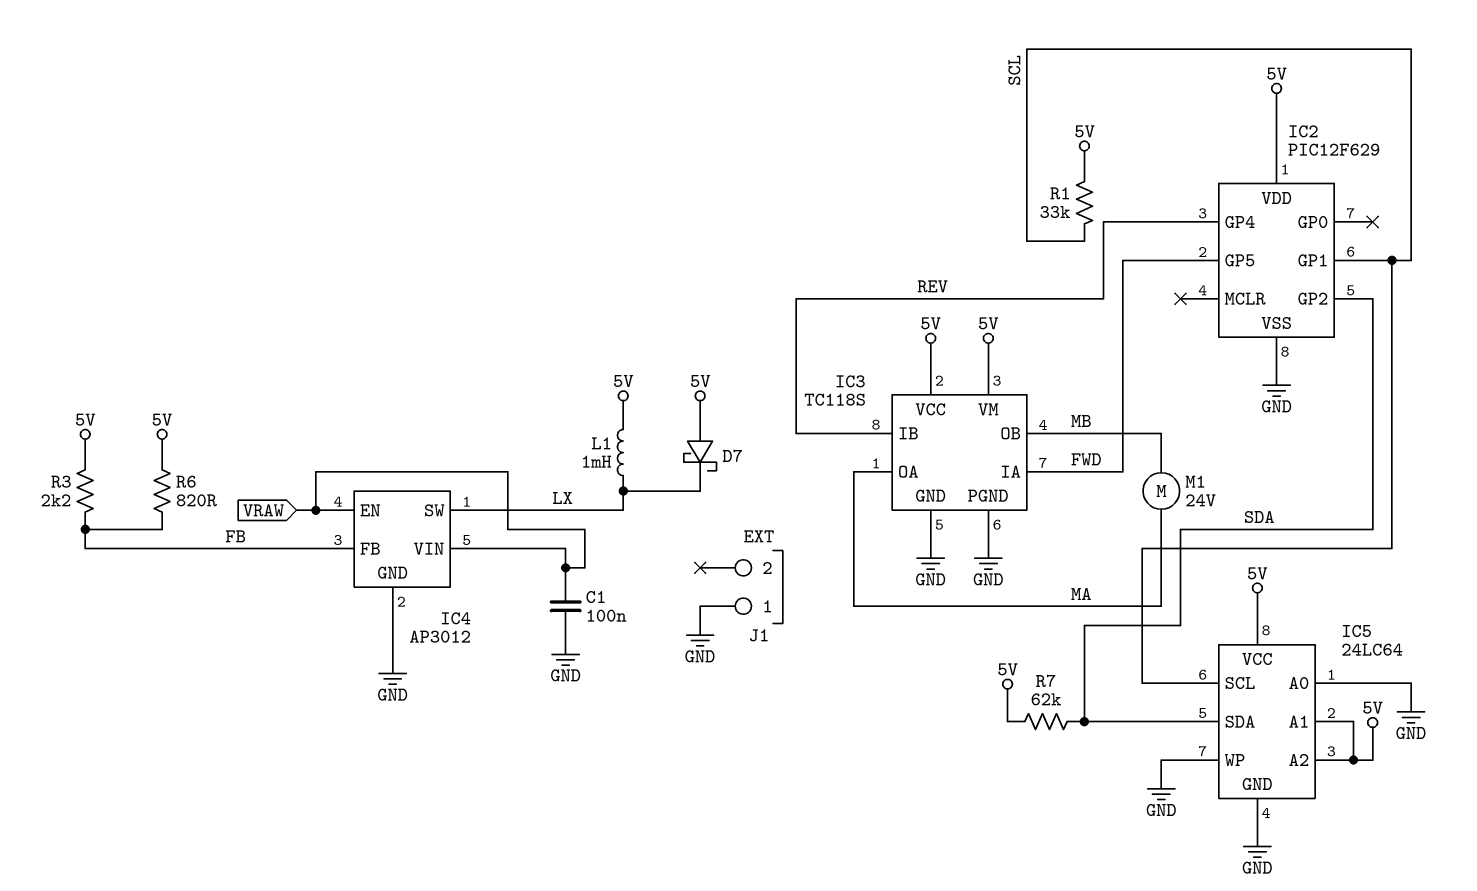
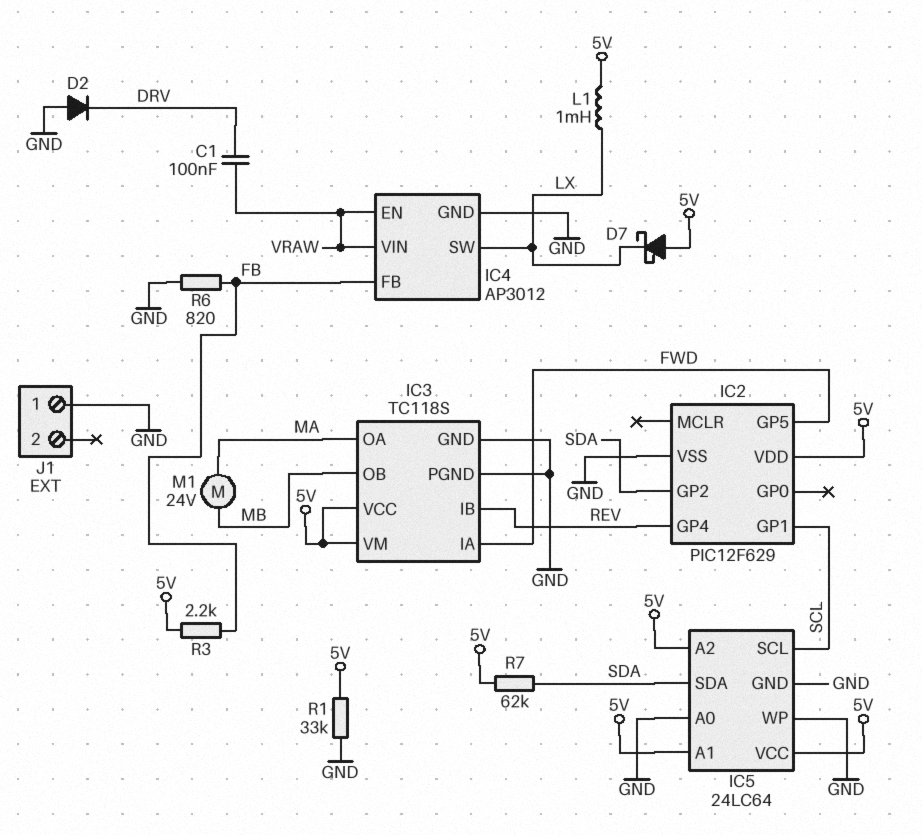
C1: 100nF (GND, VRAW) -> 100nF (DRV, VRAW)
D2: none -> diode (A GND, K DRV)
R1: 33k (5V, SCL) -> 33k (5V, GND)
R6: 820 (5V, FB) -> 820 (FB, GND)

